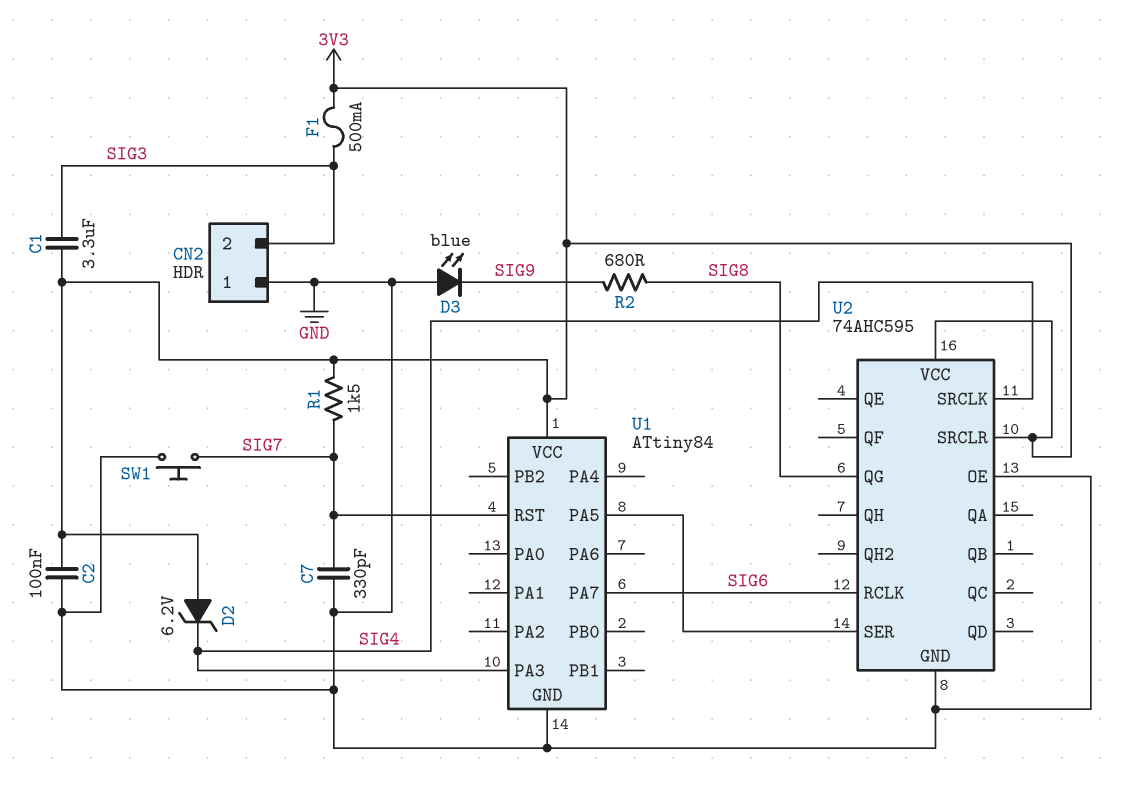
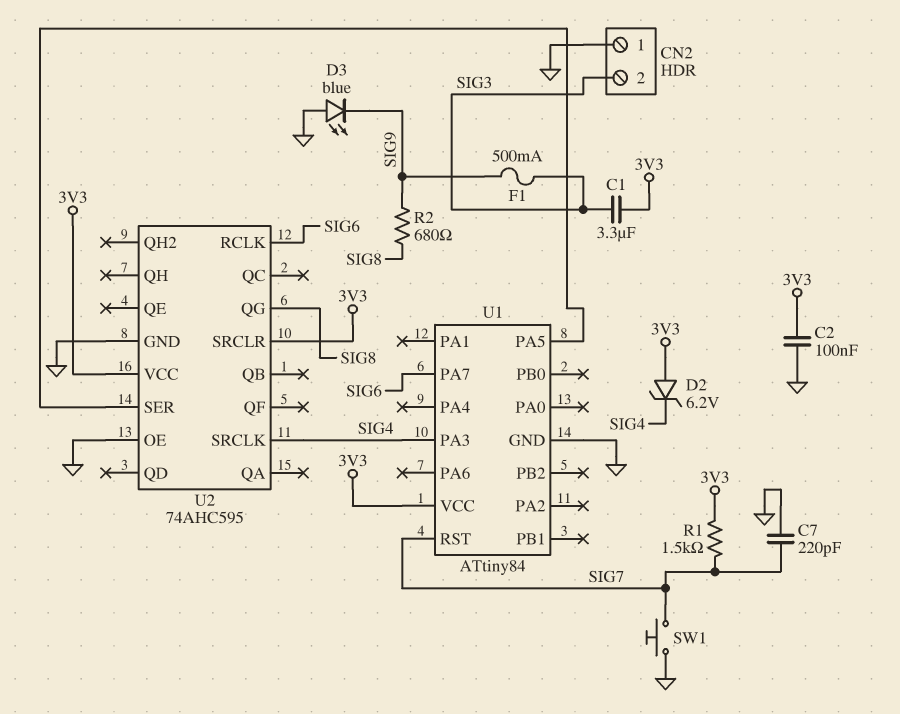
C7: 330pF (GND, SIG7) -> 220pF (GND, SIG7)
F1: 500mA (3V3, SIG3) -> 500mA (SIG3, SIG9)

